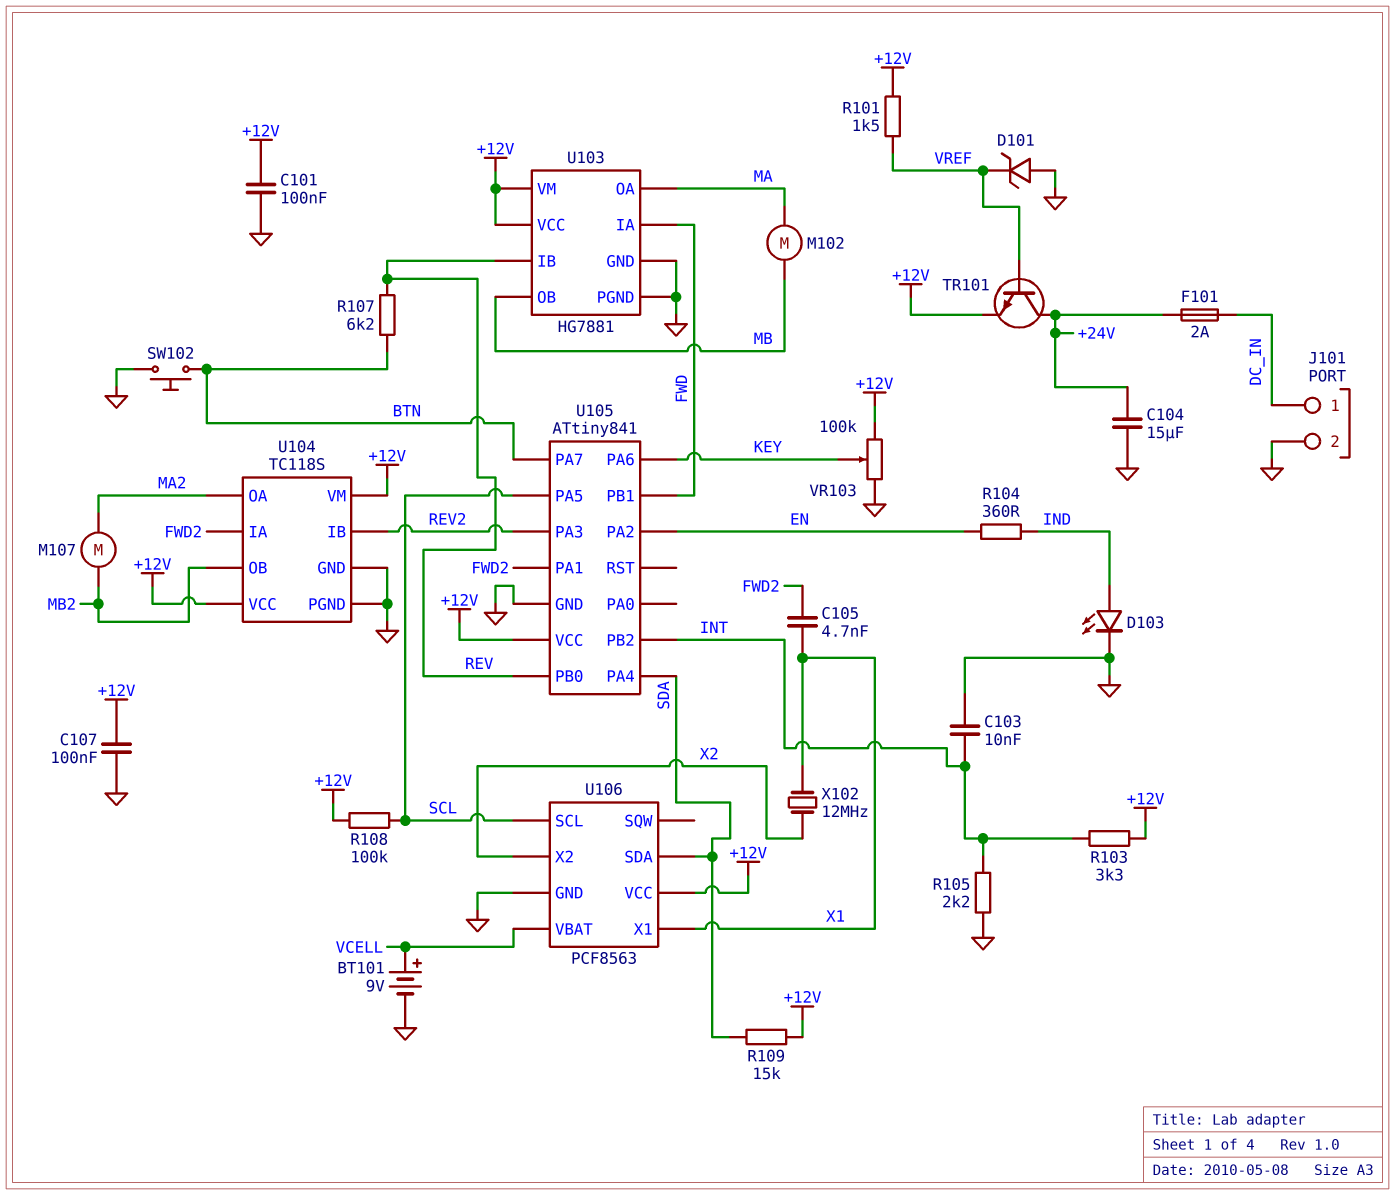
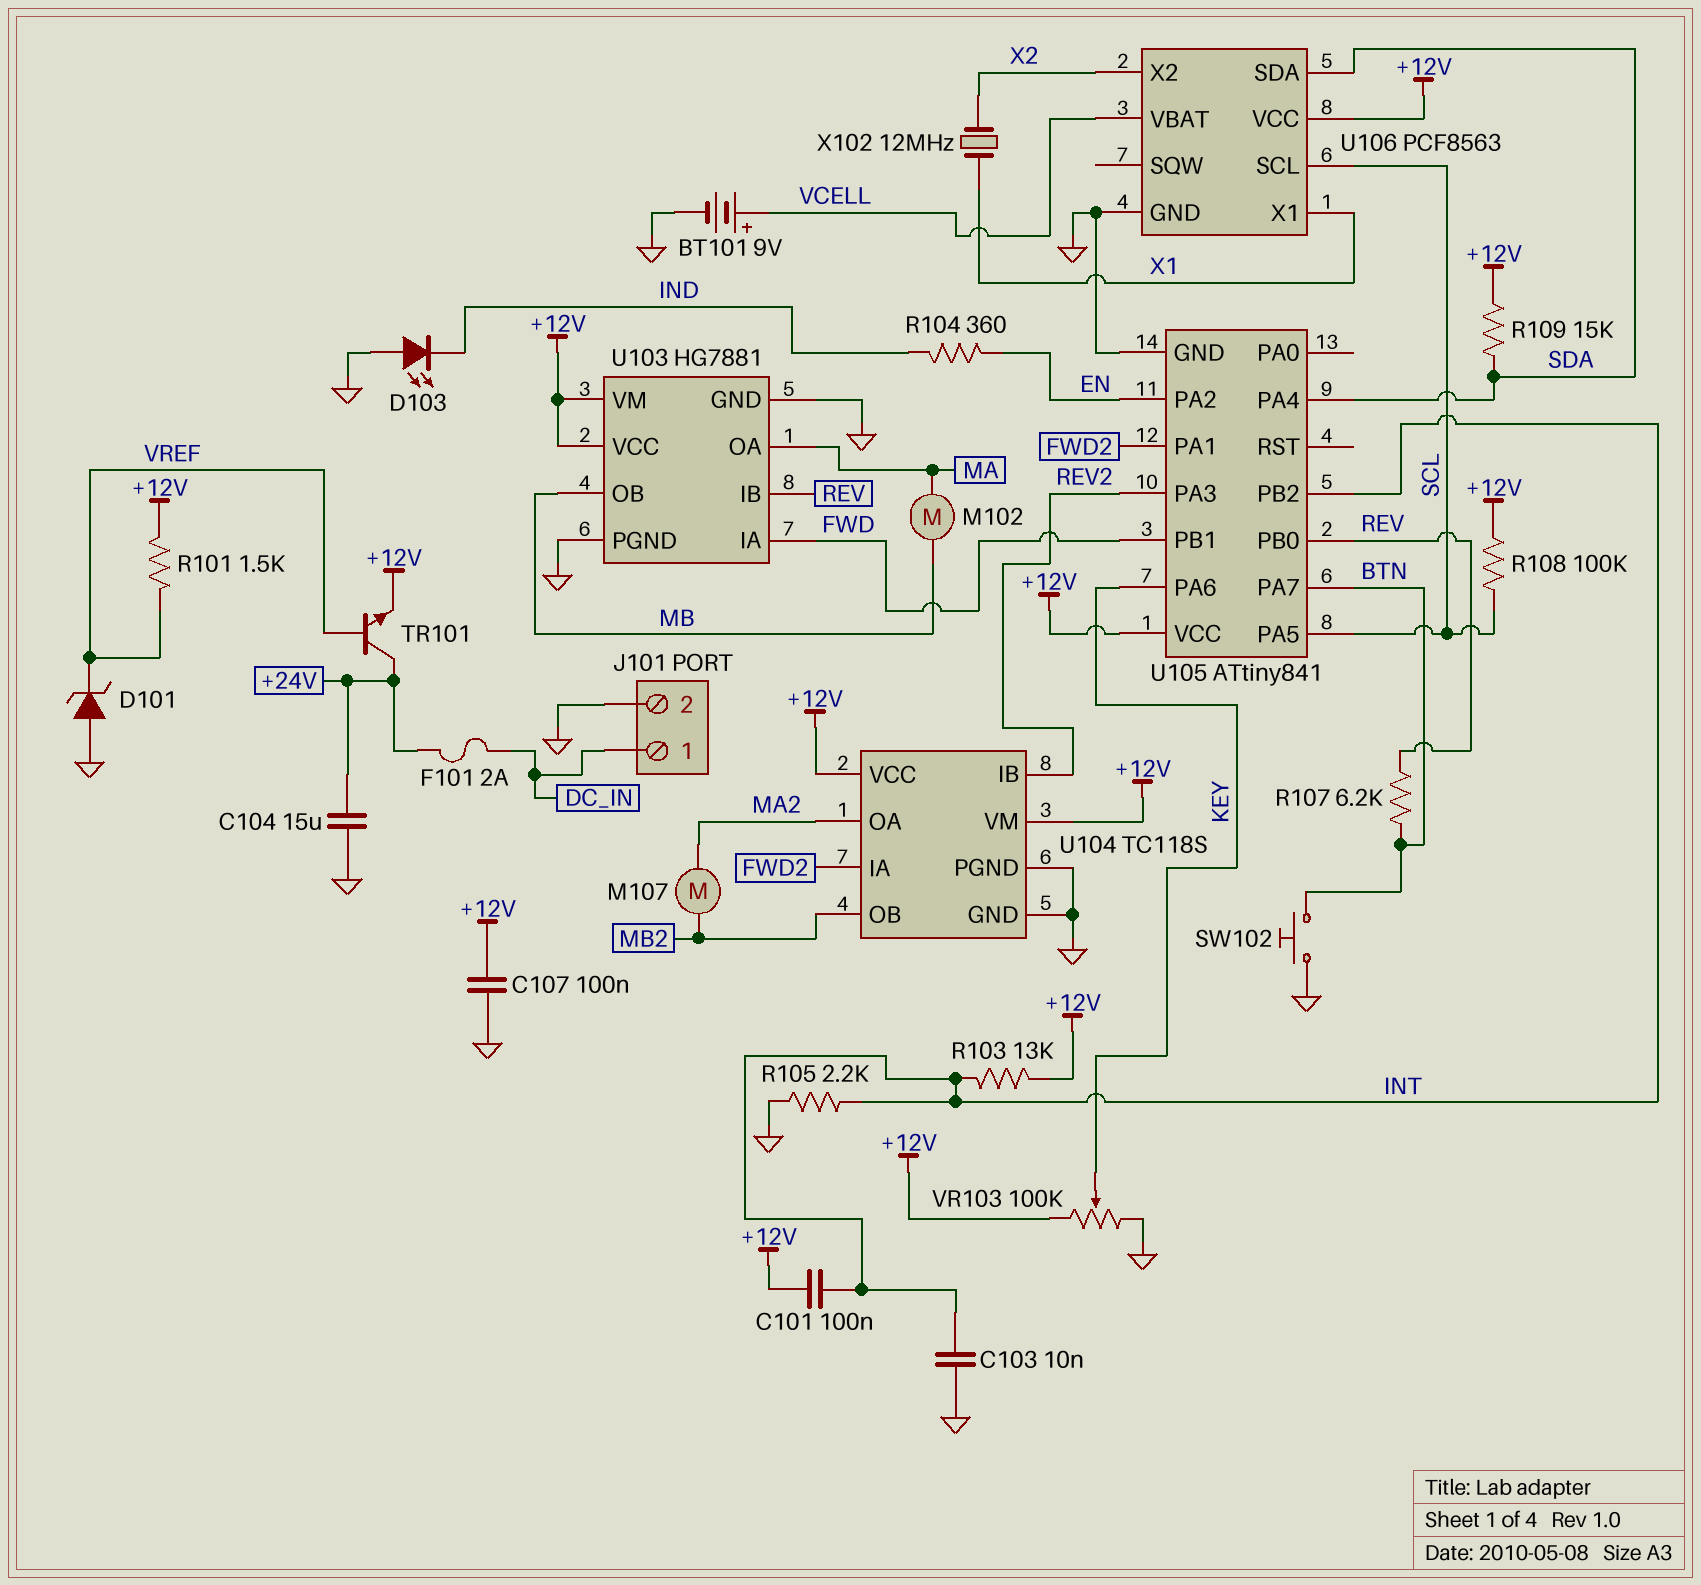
C101: 100nF (+12V, GND) -> 100nF (+12V, INT)
C105: 4.7nF (FWD2, X1) -> none
D103: LED (A IND, K GND) -> LED (A GND, K IND)
R103: 3.3k (+12V, INT) -> 13k (+12V, INT)

